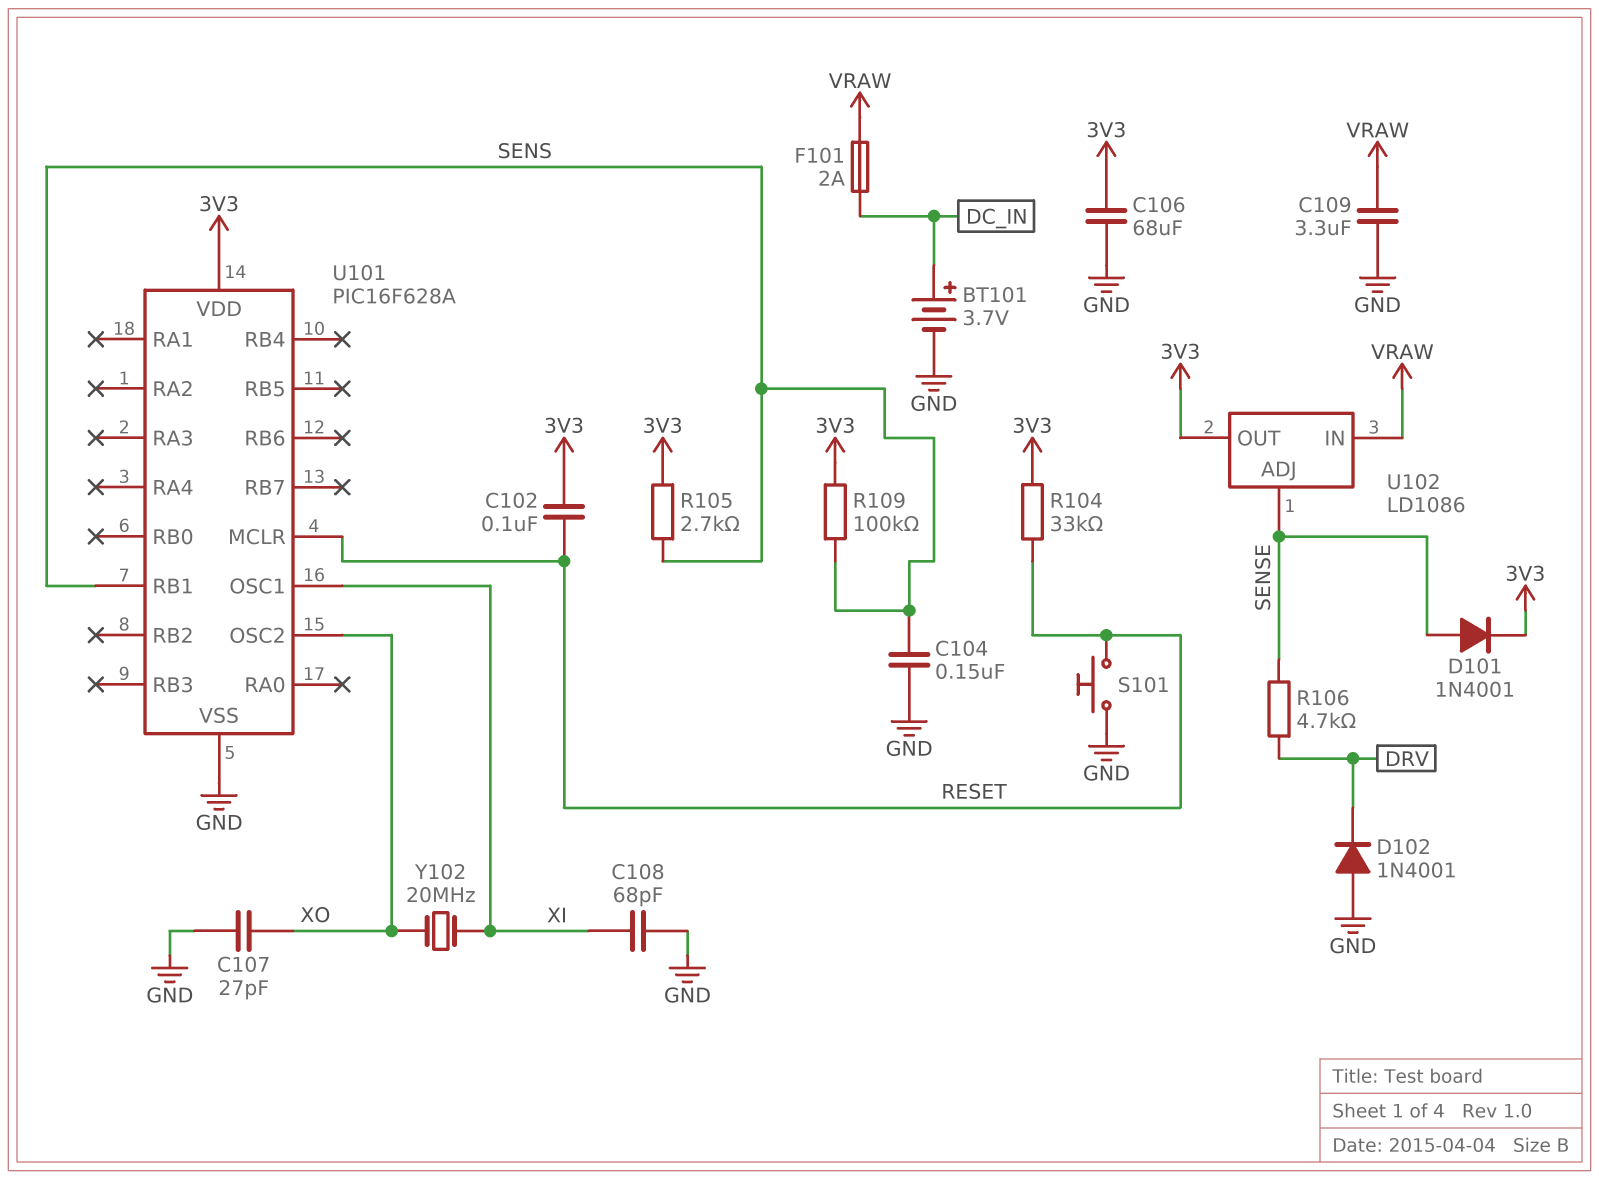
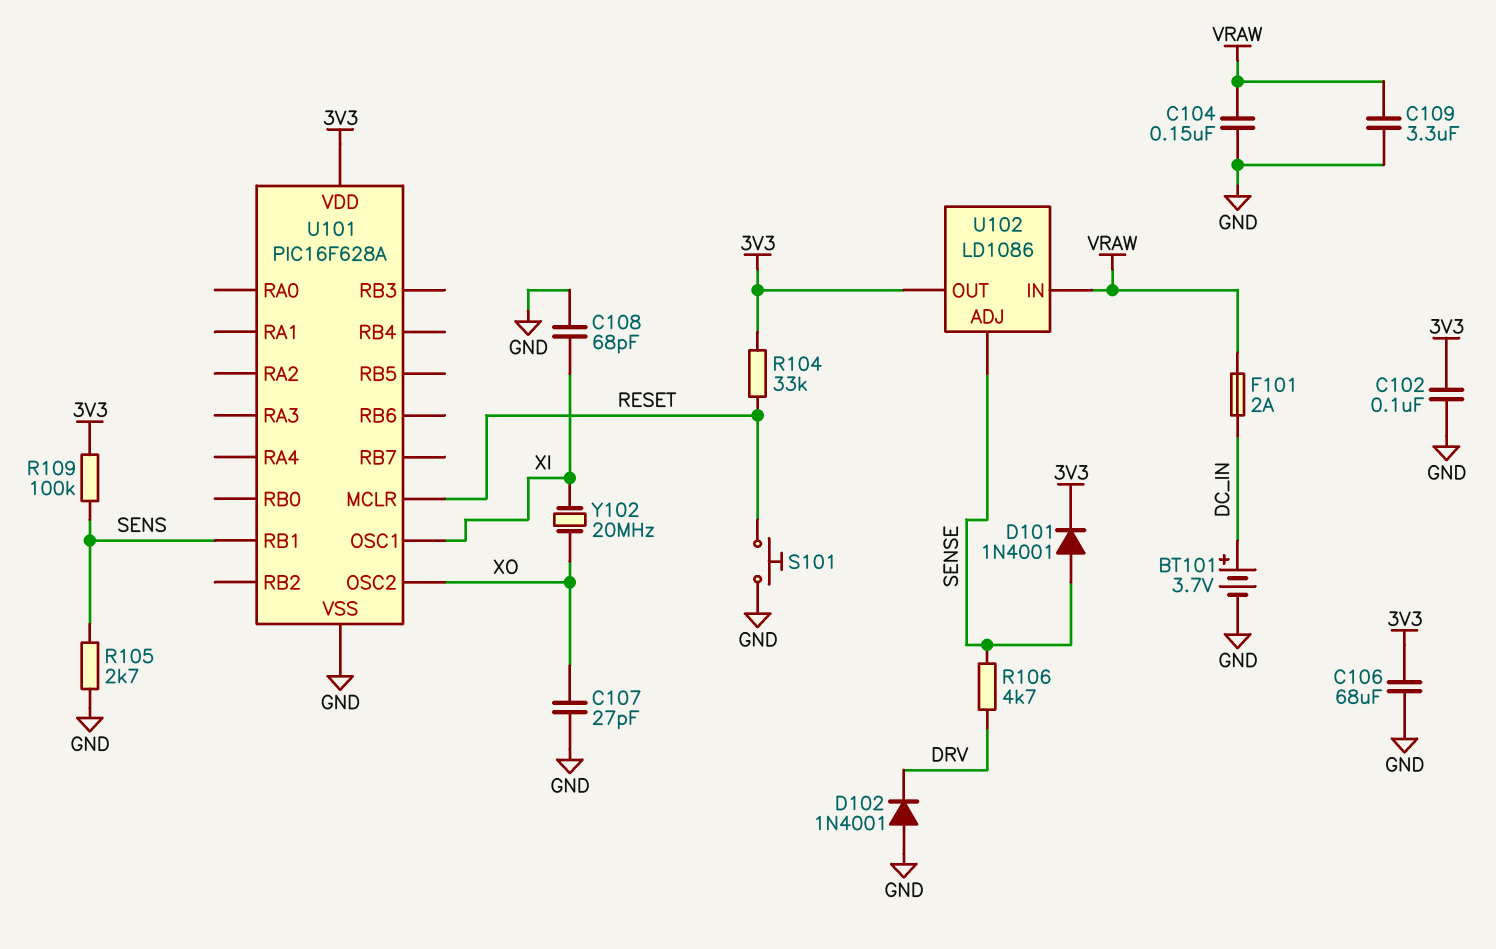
C102: 100nF (3V3, RESET) -> 100nF (3V3, GND)
C104: 150nF (GND, SENS) -> 150nF (GND, VRAW)
R105: 2.7k (3V3, SENS) -> 2.7k (GND, SENS)

